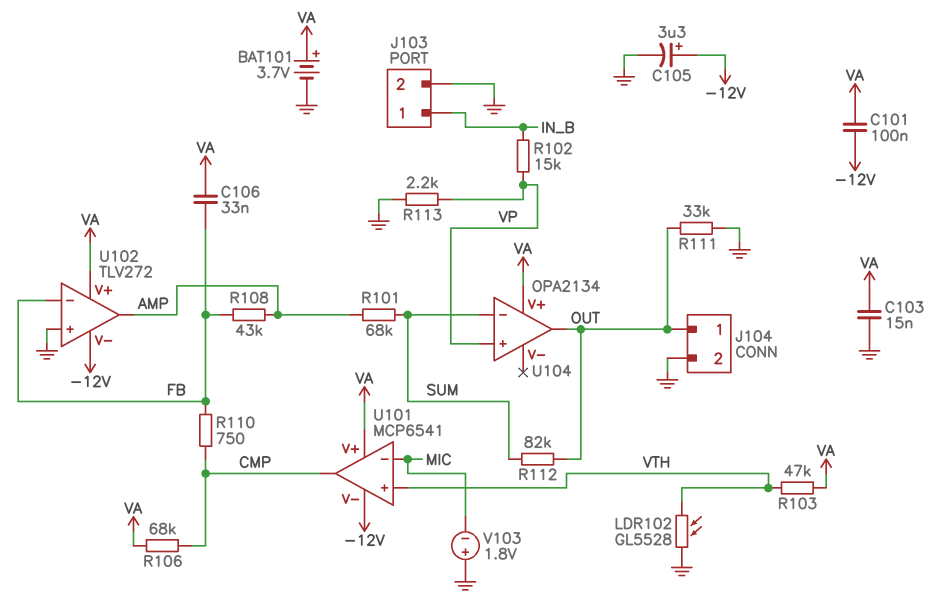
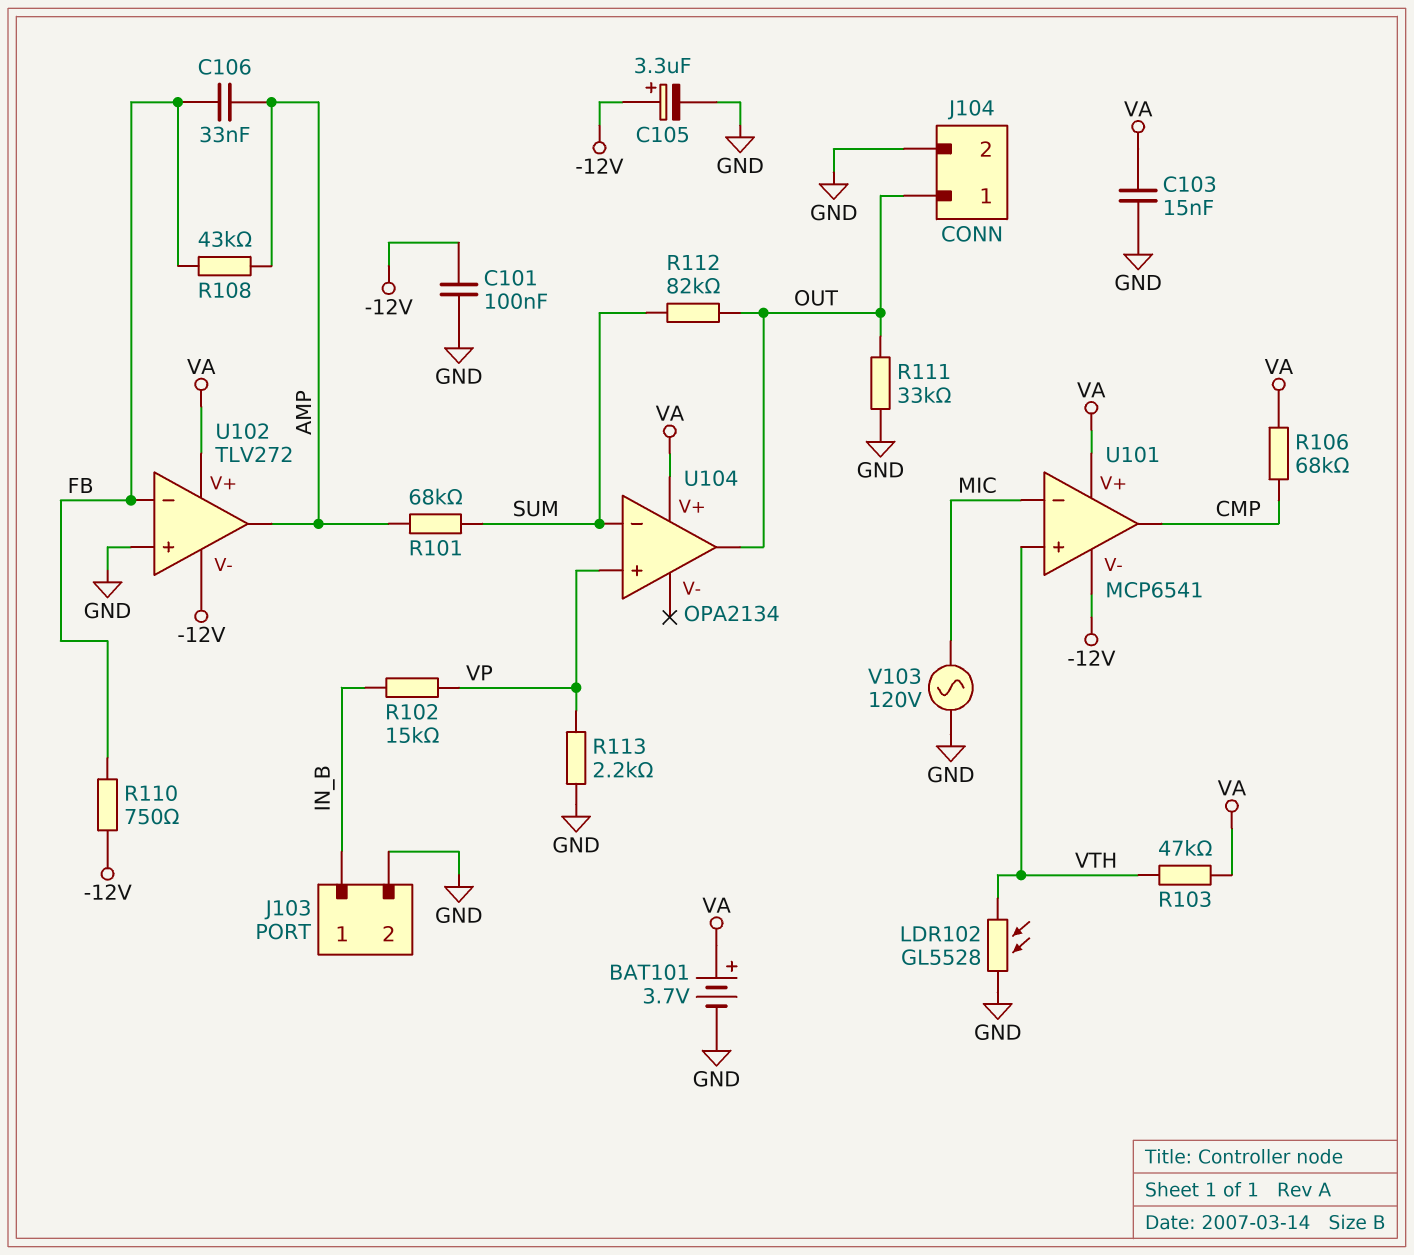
C101: 100nF (-12V, VA) -> 100nF (-12V, GND)
C106: 33nF (FB, VA) -> 33nF (AMP, FB)
R110: 750 (CMP, FB) -> 750 (-12V, FB)
V103: 1.8V (plus GND, minus MIC) -> AC 120V (GND, MIC)

